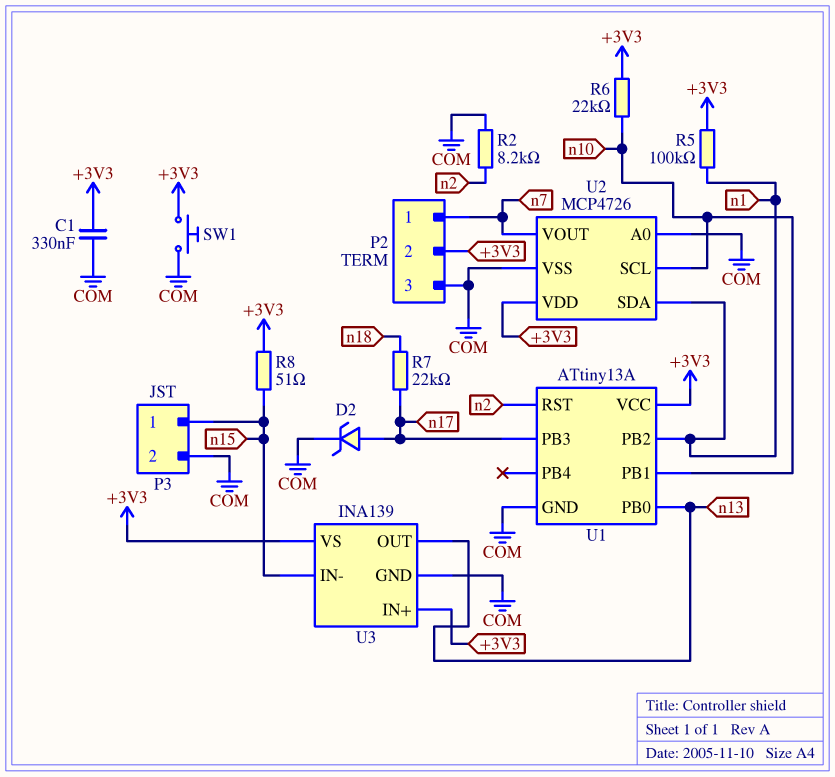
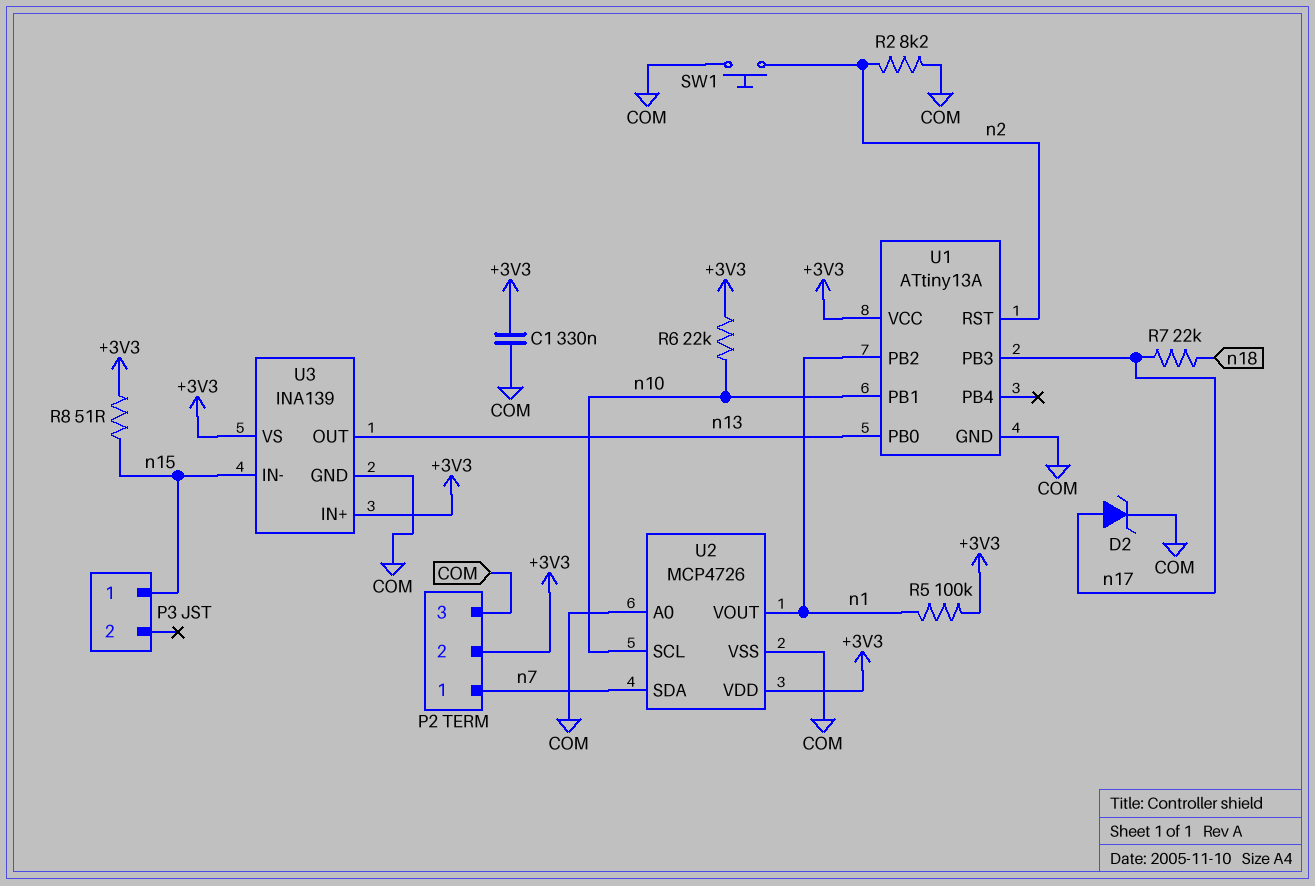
P3 pin 2: COM -> none
SW1: button (+3V3, COM) -> button (COM, n2)
U2 pin SDA: n1 -> n7
U2 pin VOUT: n7 -> n1

